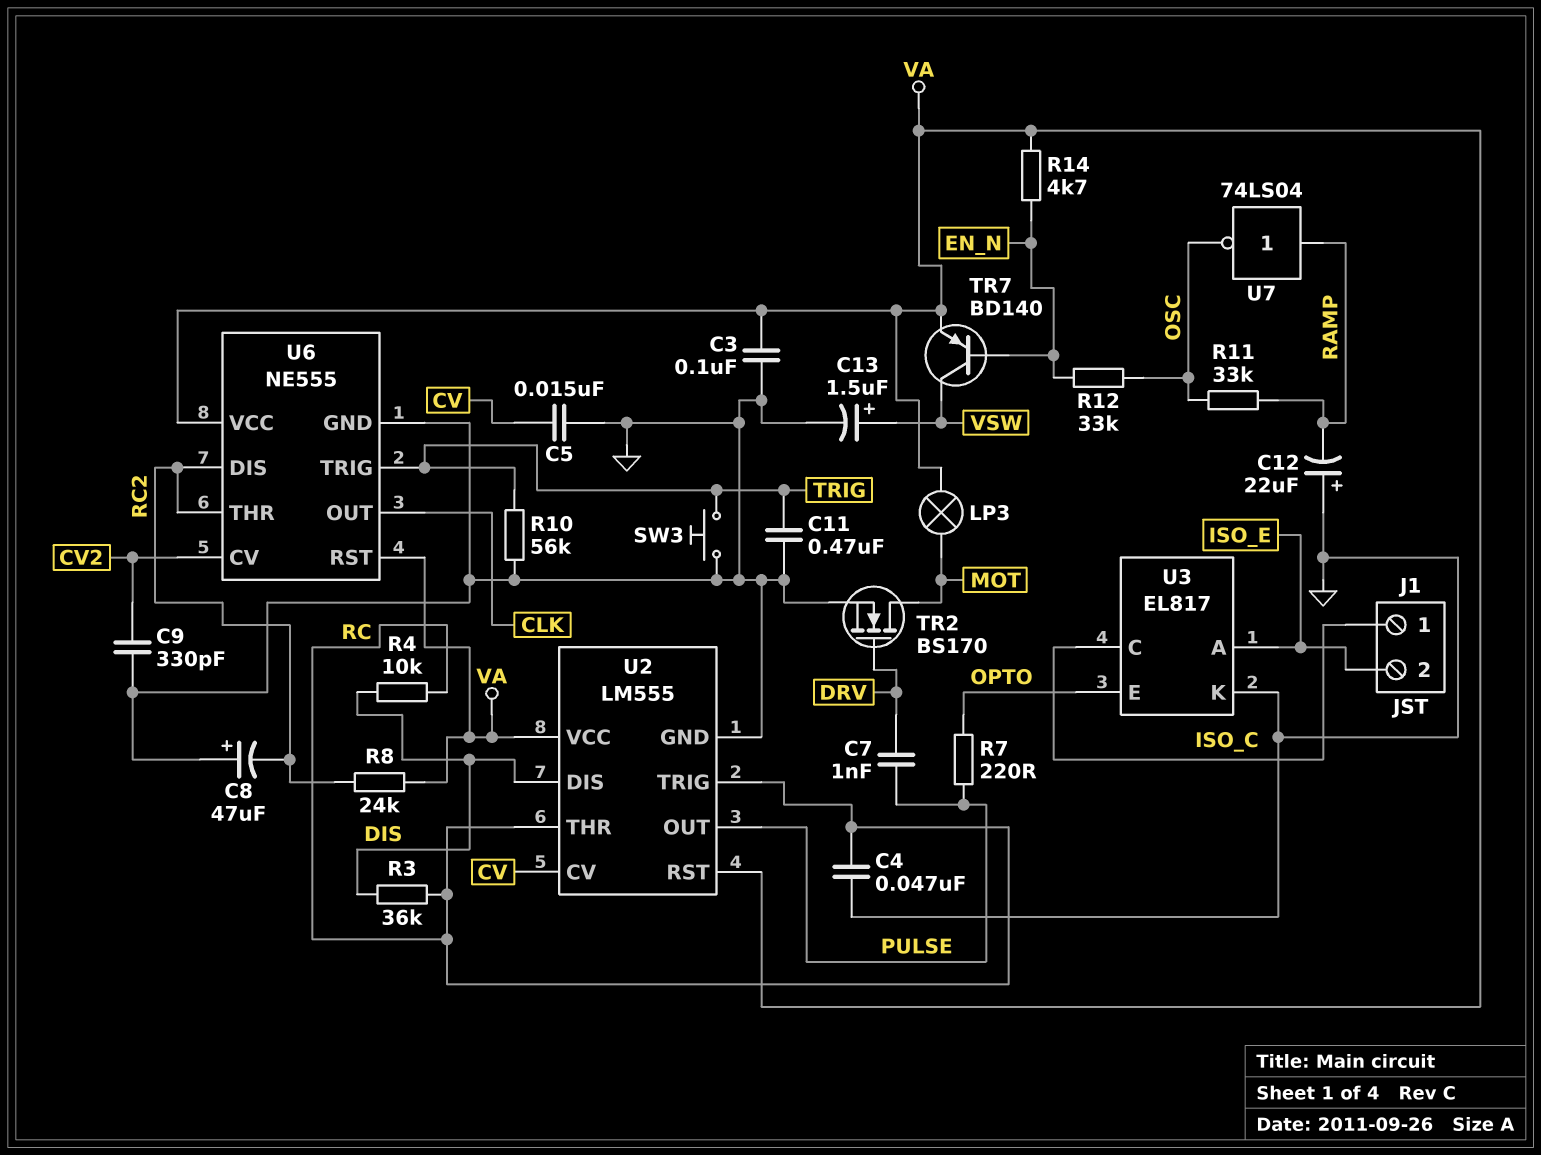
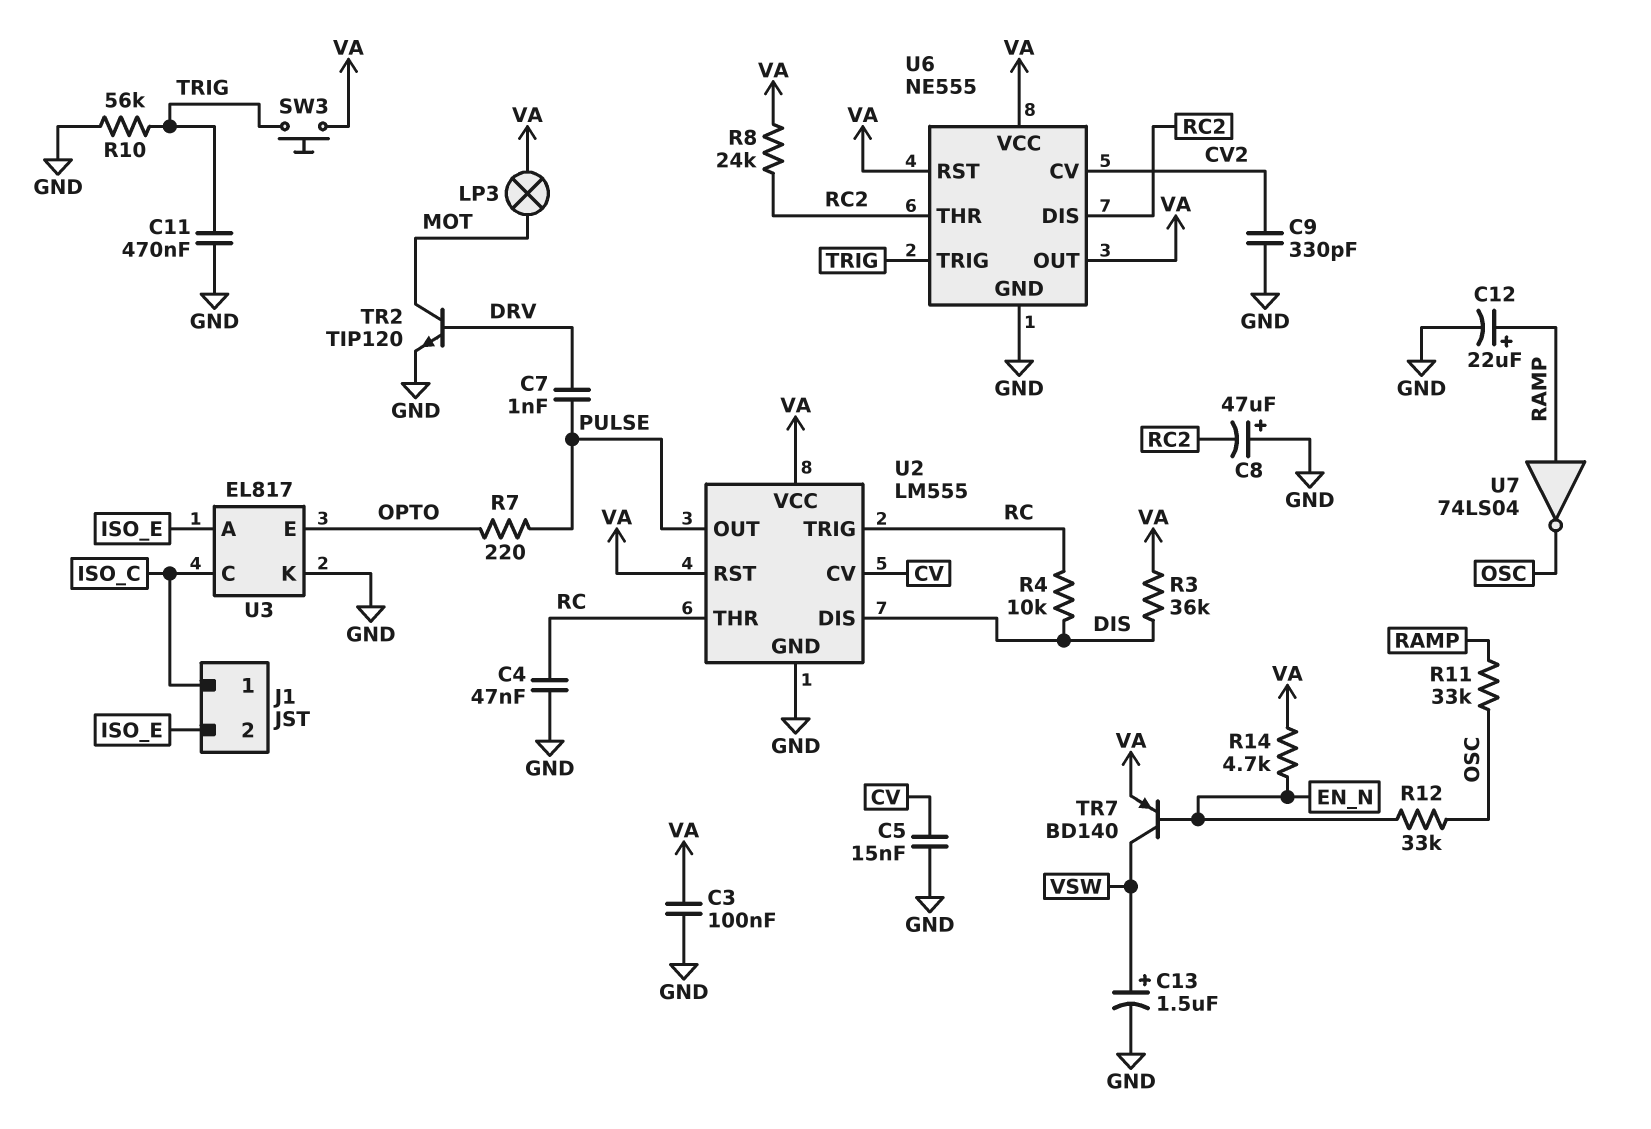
C12: 22uF (plus GND, minus RAMP) -> 22uF (plus RAMP, minus GND)
R3: 36k (DIS, RC) -> 36k (DIS, VA)
SW3: button (GND, TRIG) -> button (TRIG, VA)
TR2: NMOS BS170 (G DRV, D MOT, S GND) -> NPN TIP120 (B DRV, C MOT, E GND)
U6 pin OUT: CLK -> VA

